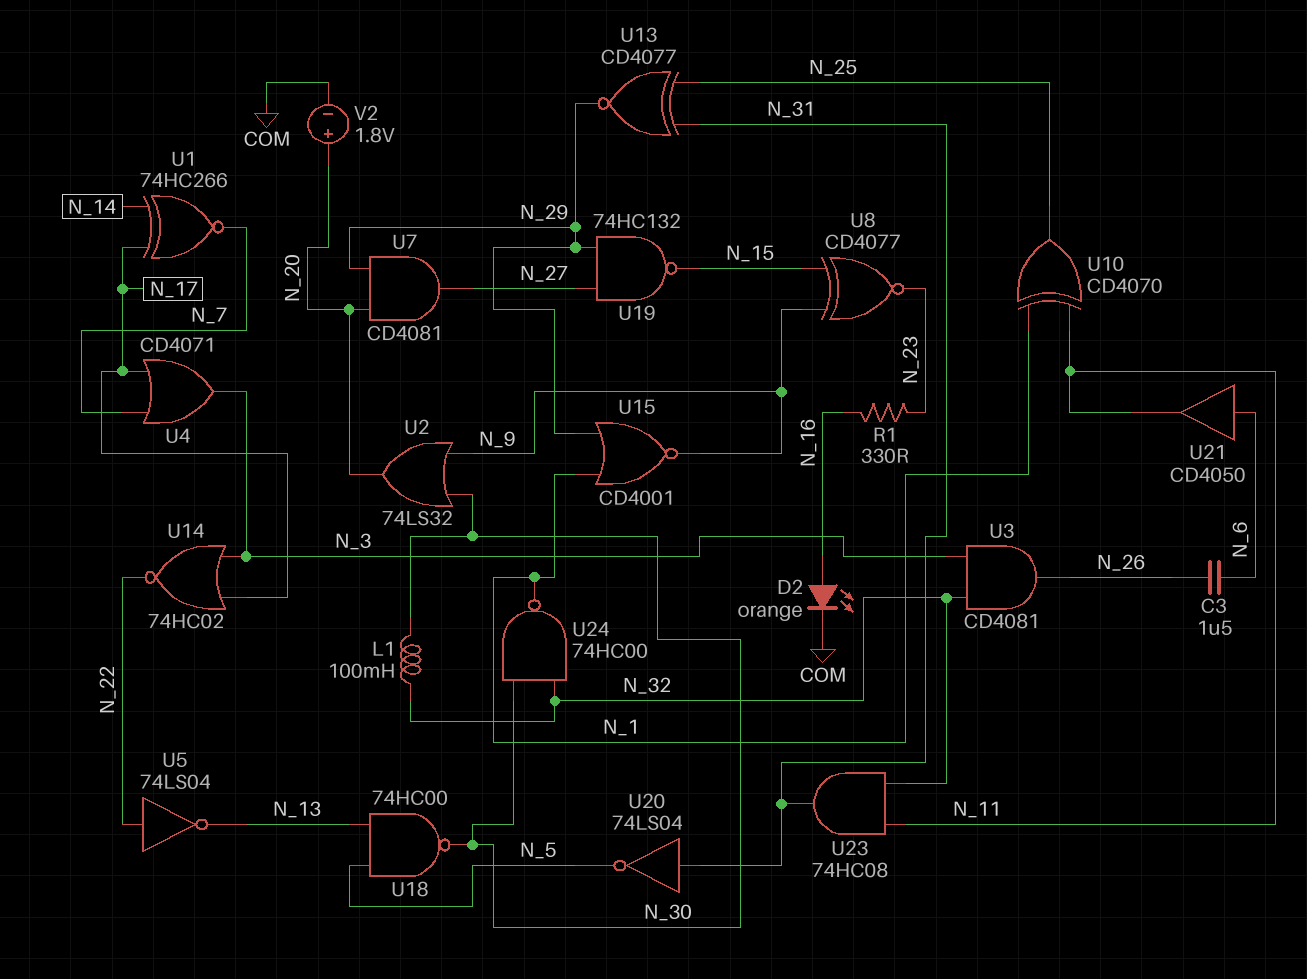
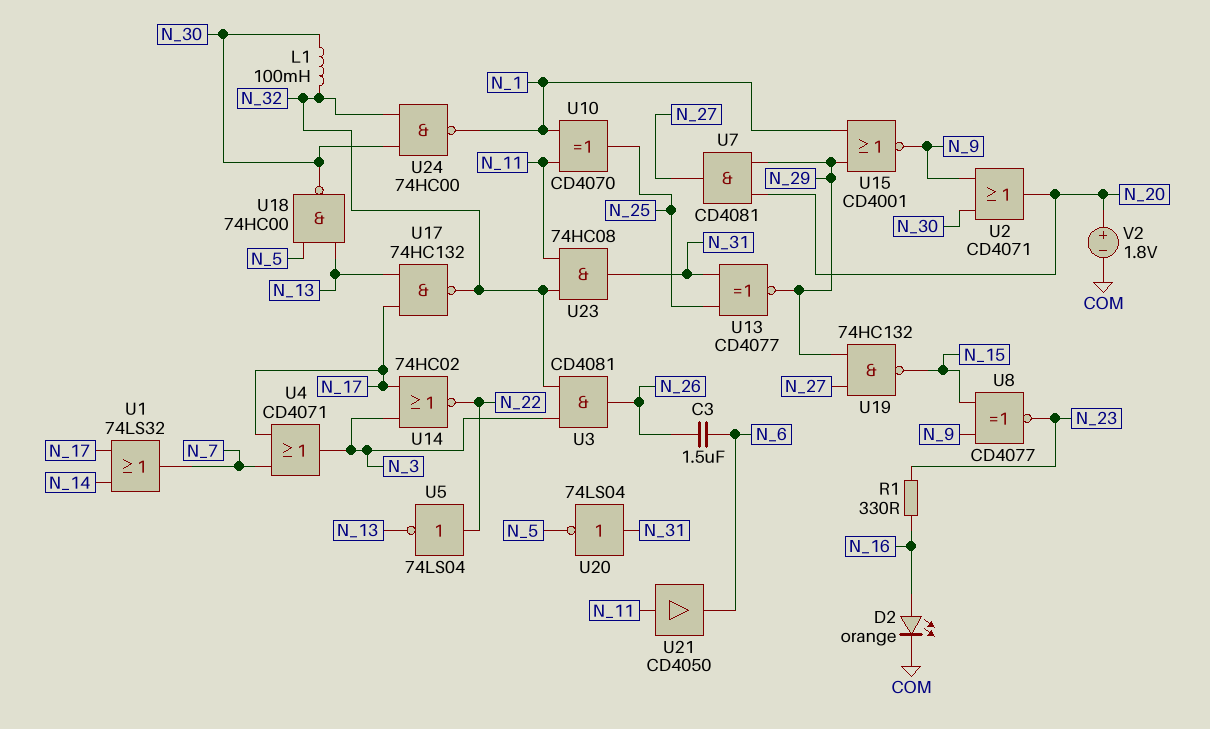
U1: XNOR 74HC266 (in N_14, in N_17, out N_7) -> OR 74LS32 (in N_14, in N_17, out N_7)
U2: OR 74LS32 (in N_9, in N_30, out N_20) -> OR CD4071 (in N_9, in N_30, out N_20)
U17: none -> NAND 74HC132 (in N_13, in N_17, out N_32)
U21: buffer CD4050 (in N_6, out N_11) -> buffer CD4050 (in N_11, out N_6)

